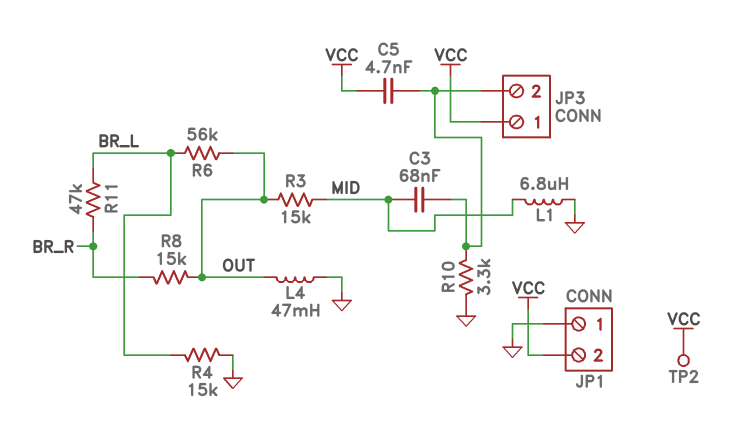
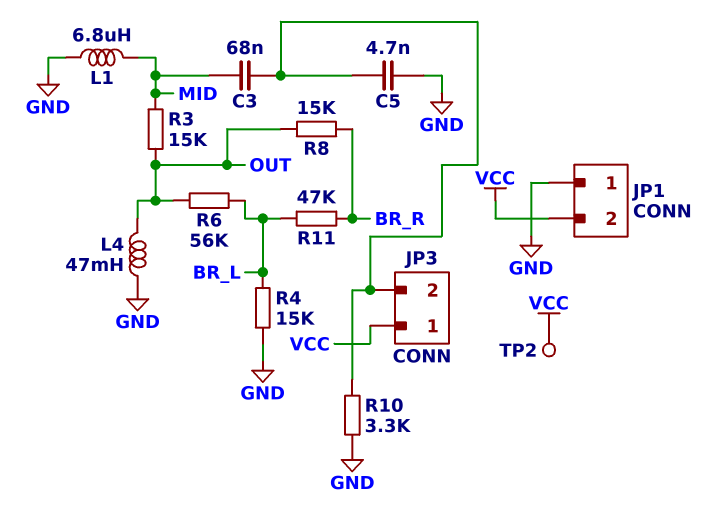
C5: 4.7nF (JP3/2, VCC) -> 4.7nF (GND, JP3/2)

